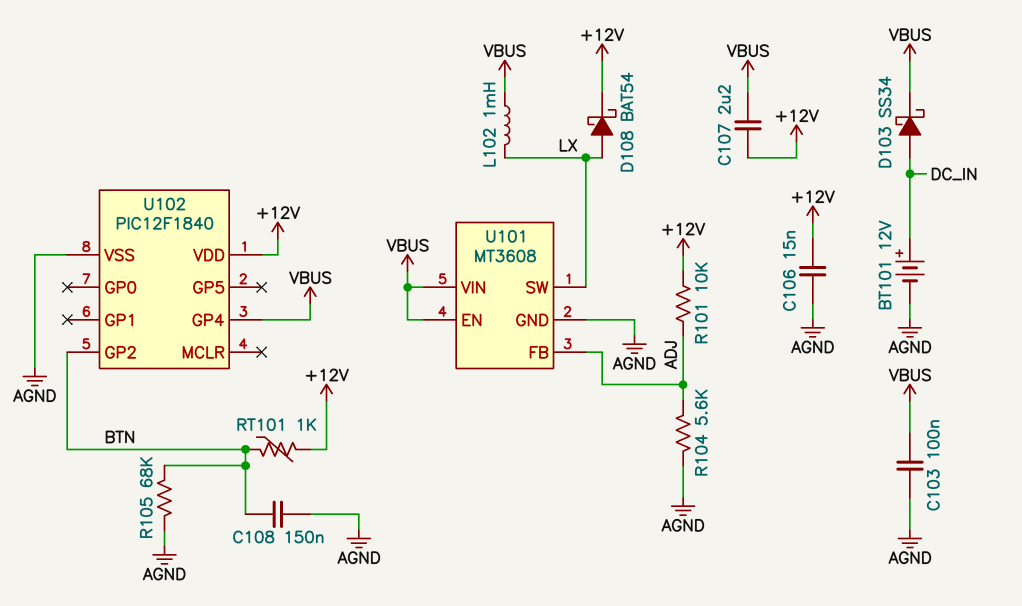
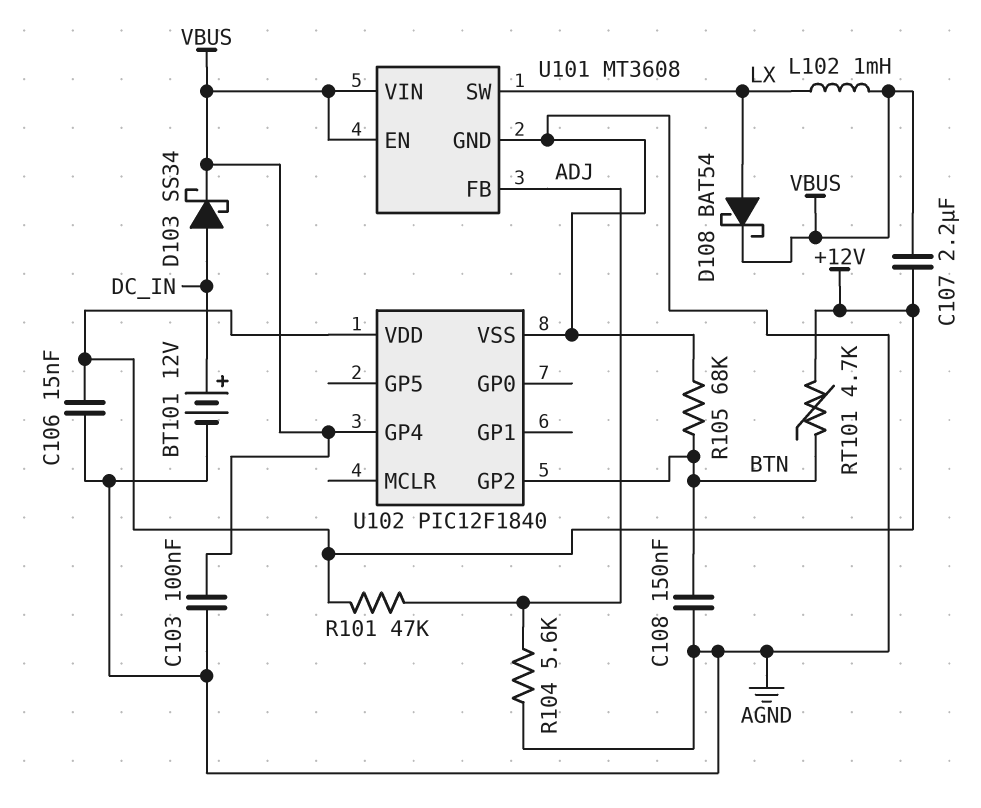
D108: schottky BAT54 (A LX, K +12V) -> schottky BAT54 (A LX, K VBUS)
R101: 10k (+12V, ADJ) -> 47k (+12V, ADJ)
RT101: 1k (+12V, BTN) -> 4.7k (+12V, BTN)

